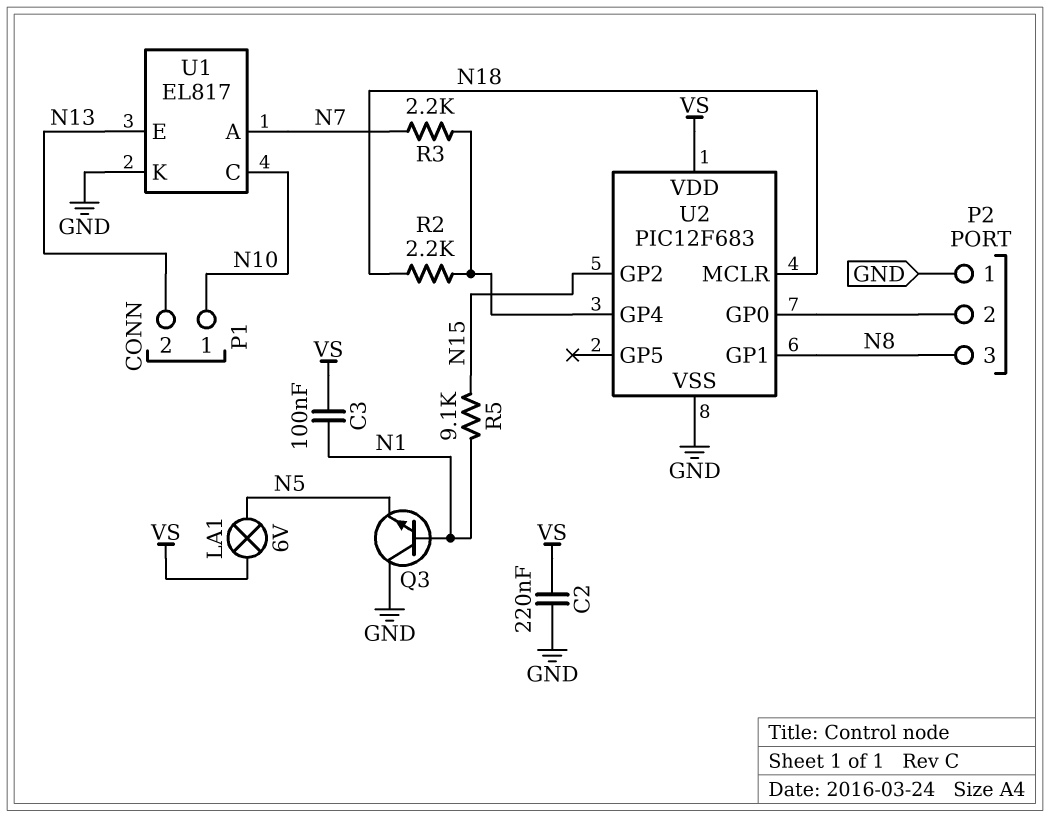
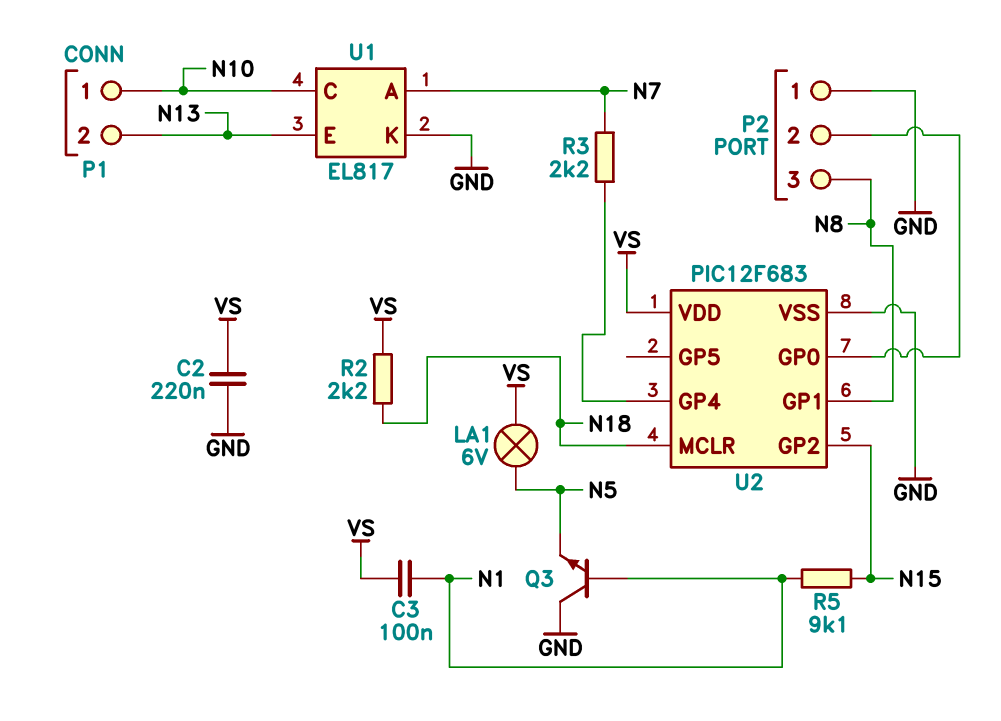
R2: 2.2k (N18, U2/GP4) -> 2.2k (N18, VS)

